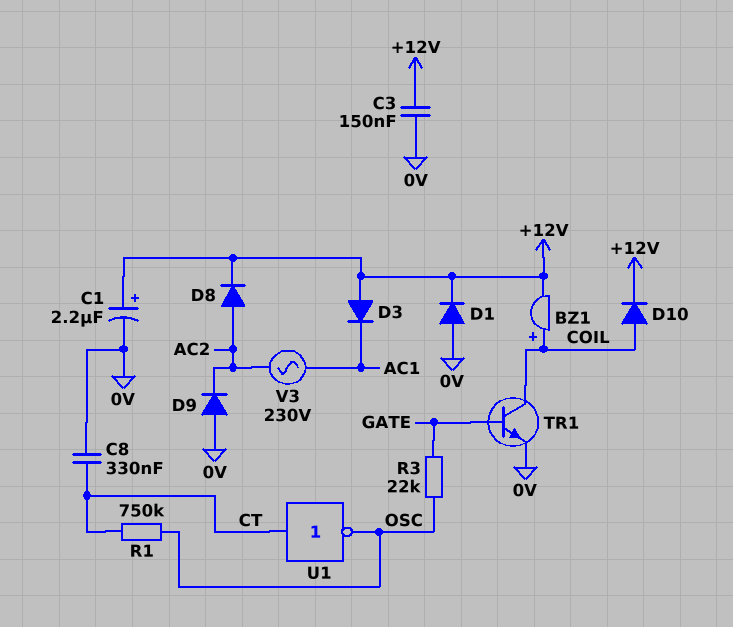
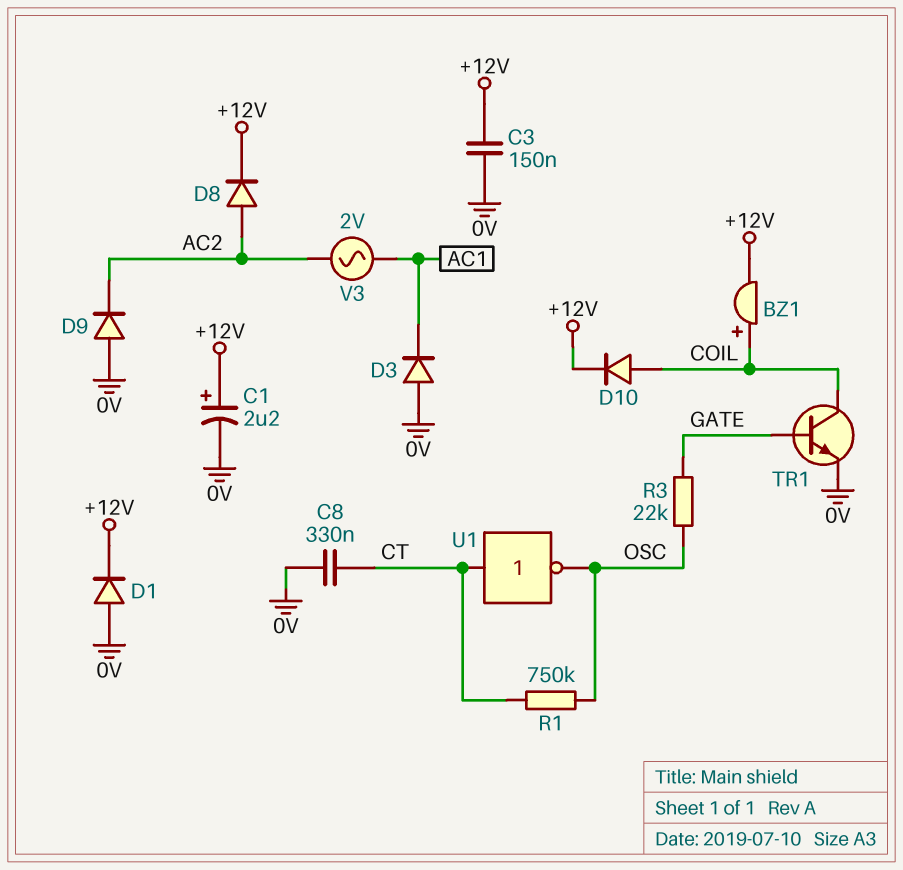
D3: diode (A +12V, K AC1) -> diode (A 0V, K AC1)
V3: AC 230V (AC1, AC2) -> AC 2V (AC1, AC2)

